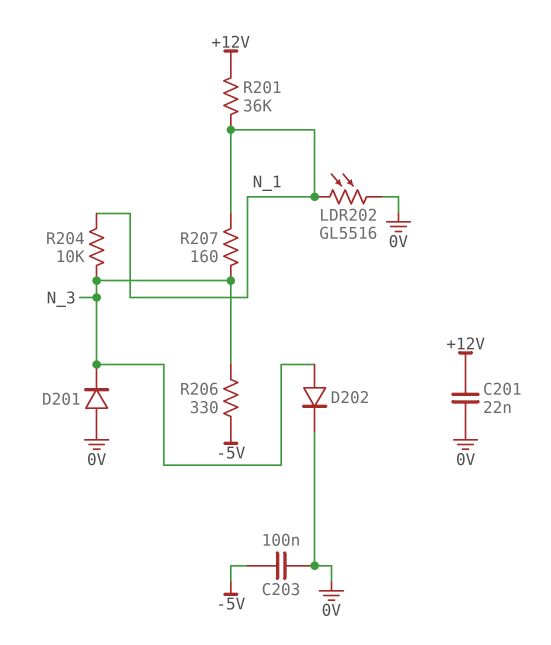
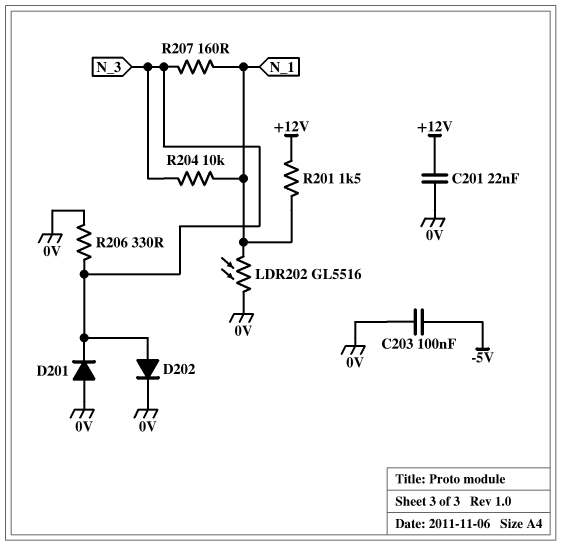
R201: 36k (+12V, N_1) -> 1.5k (+12V, N_1)
R206: 330 (-5V, N_3) -> 330 (0V, N_3)

